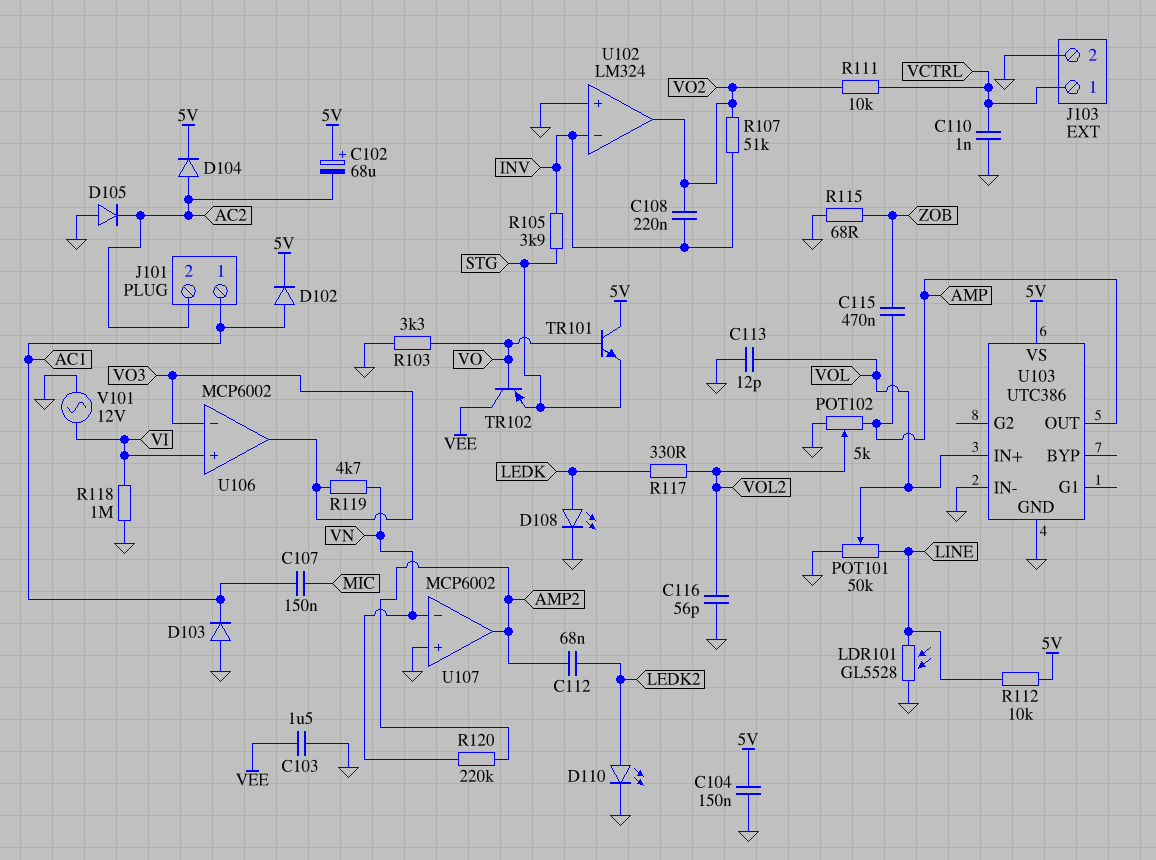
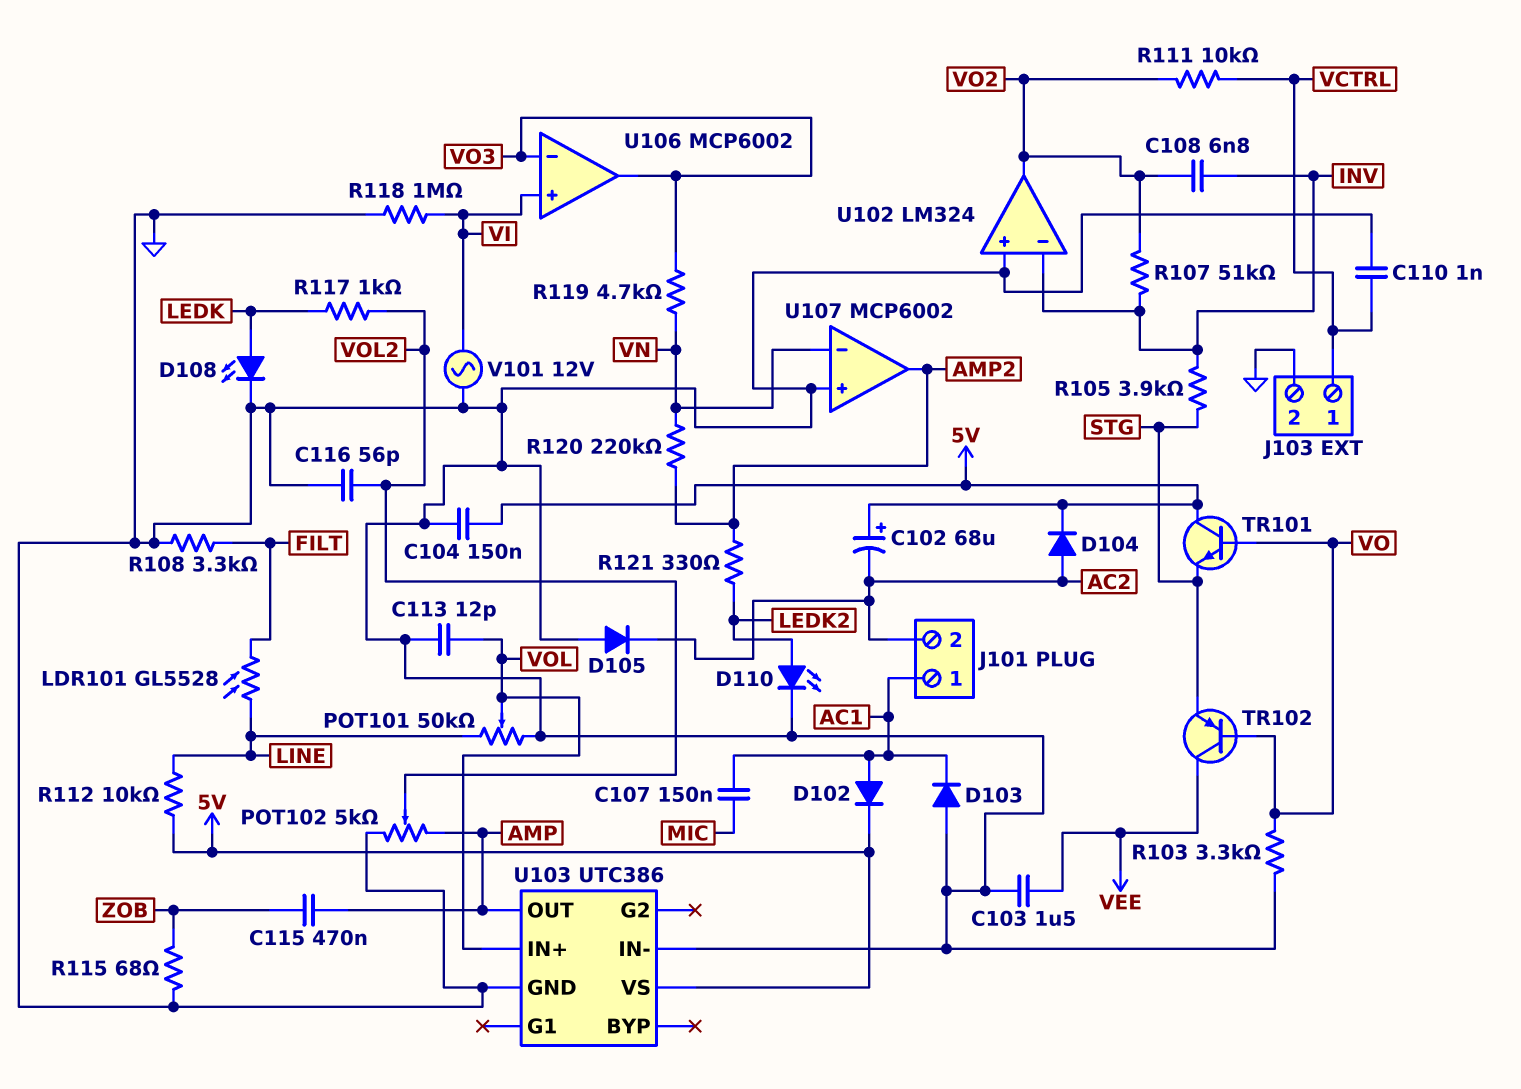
C108: 220nF (INV, VO2) -> 6.8nF (INV, VO2)
C112: 68nF (AMP2, LEDK2) -> none
LDR101: GL5528 (GND, LINE) -> GL5528 (FILT, LINE)
R108: none -> 3.3k (FILT, GND)
R117: 330 (LEDK, VOL2) -> 1k (LEDK, VOL2)
R121: none -> 330 (AMP2, LEDK2)

